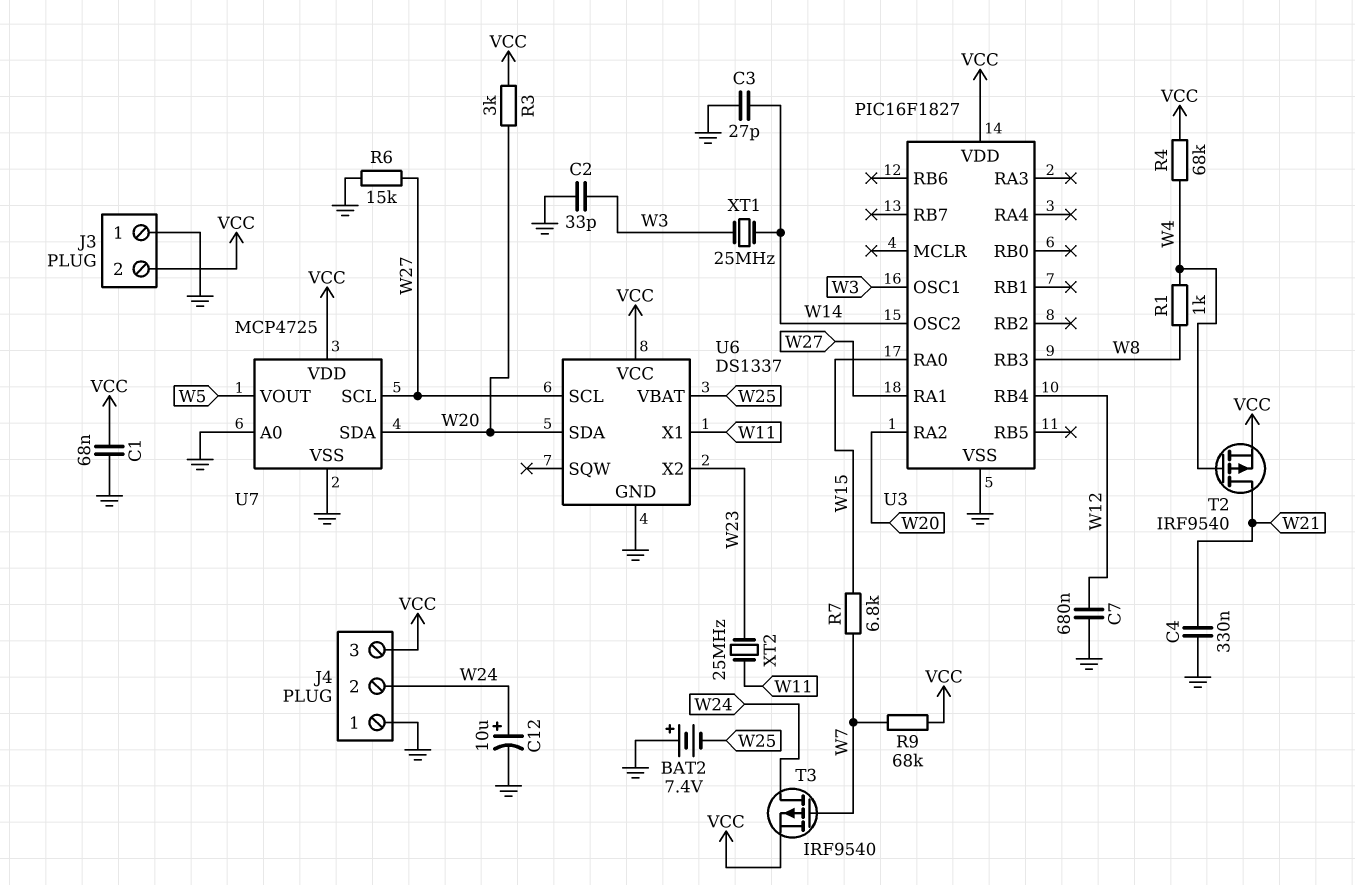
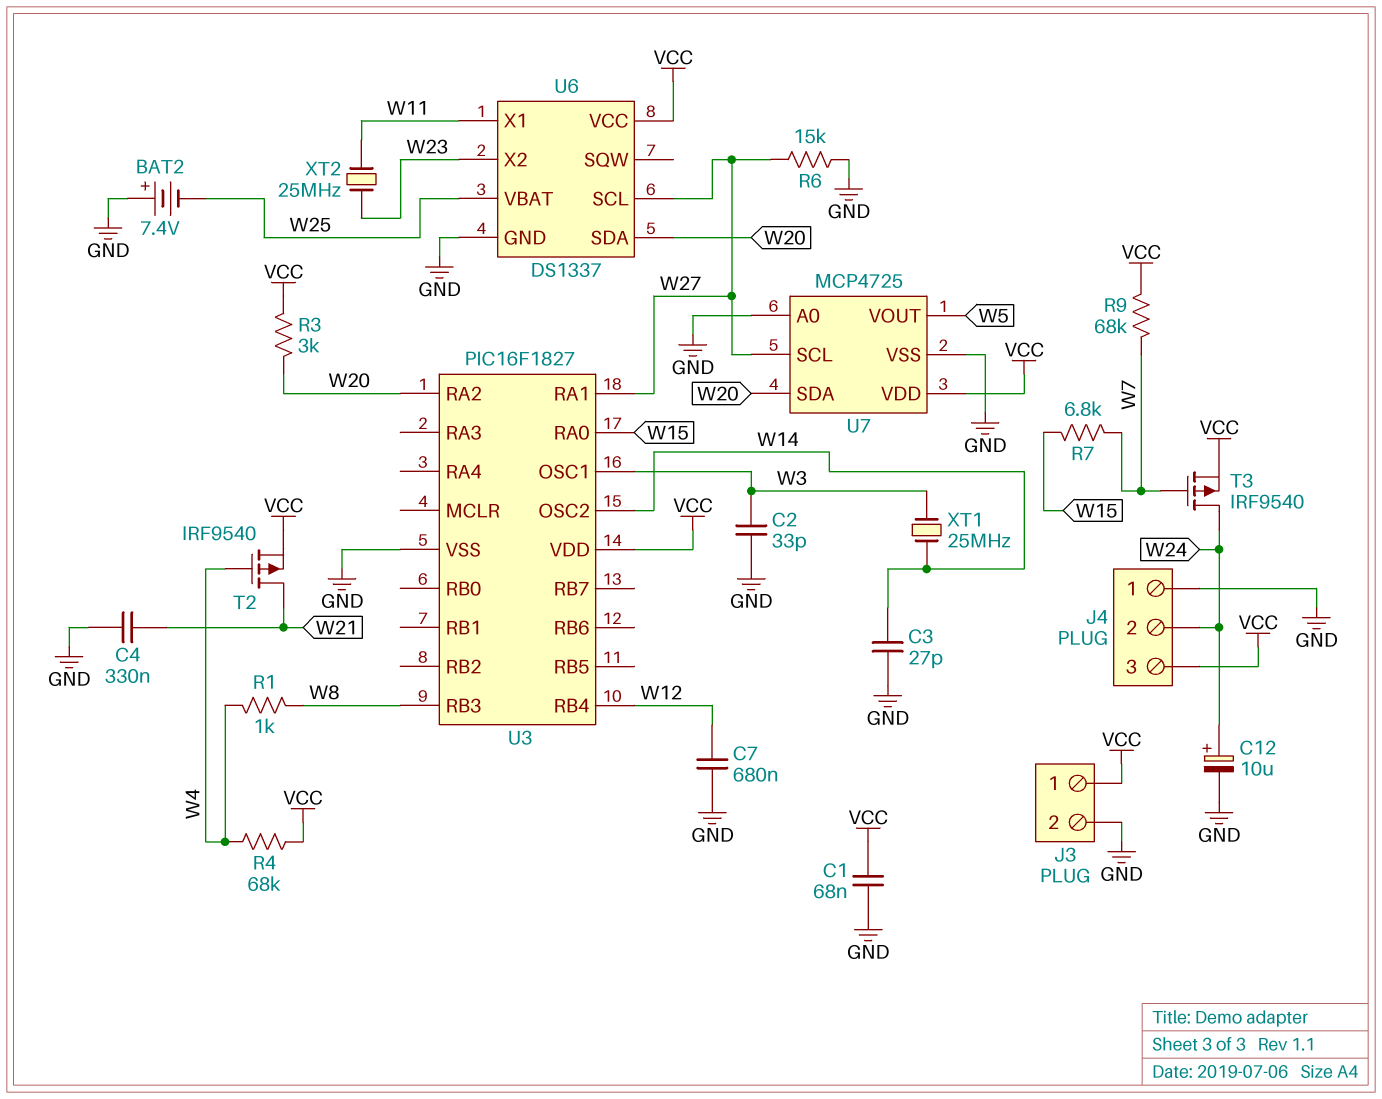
J3 pin 1: GND -> VCC
J3 pin 2: VCC -> GND

